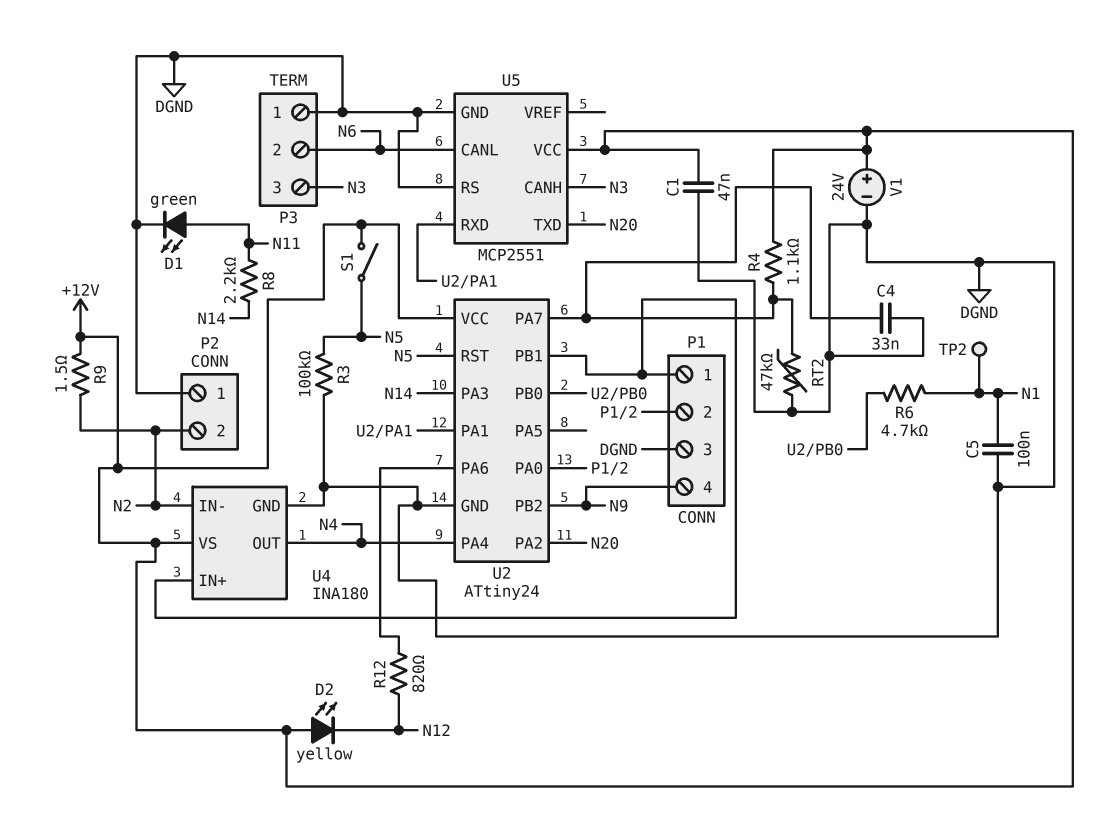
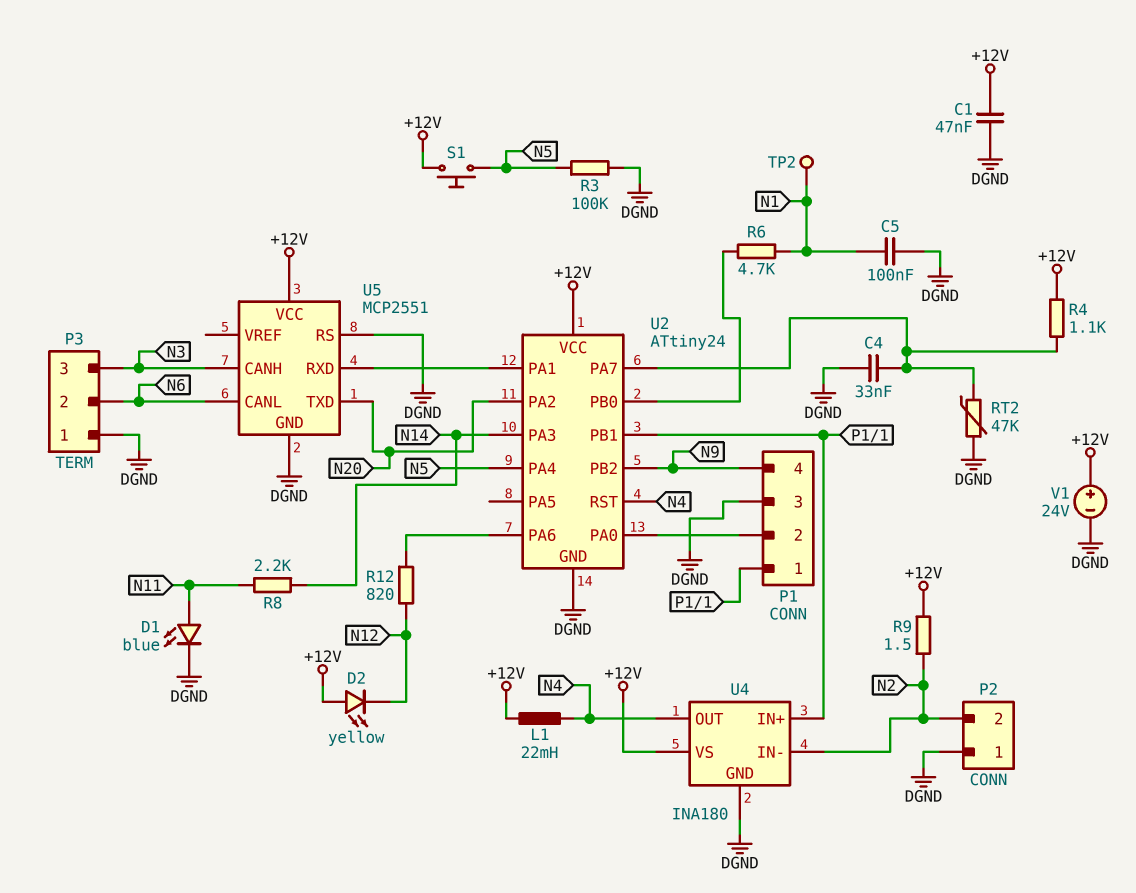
D1: LED green (A N11, K DGND) -> LED blue (A N11, K DGND)
L1: none -> 22mH (+12V, N4)
S1: switch (+12V, N5) -> button (+12V, N5)
U2 pin PA4: N4 -> N5
U2 pin RST: N5 -> N4

